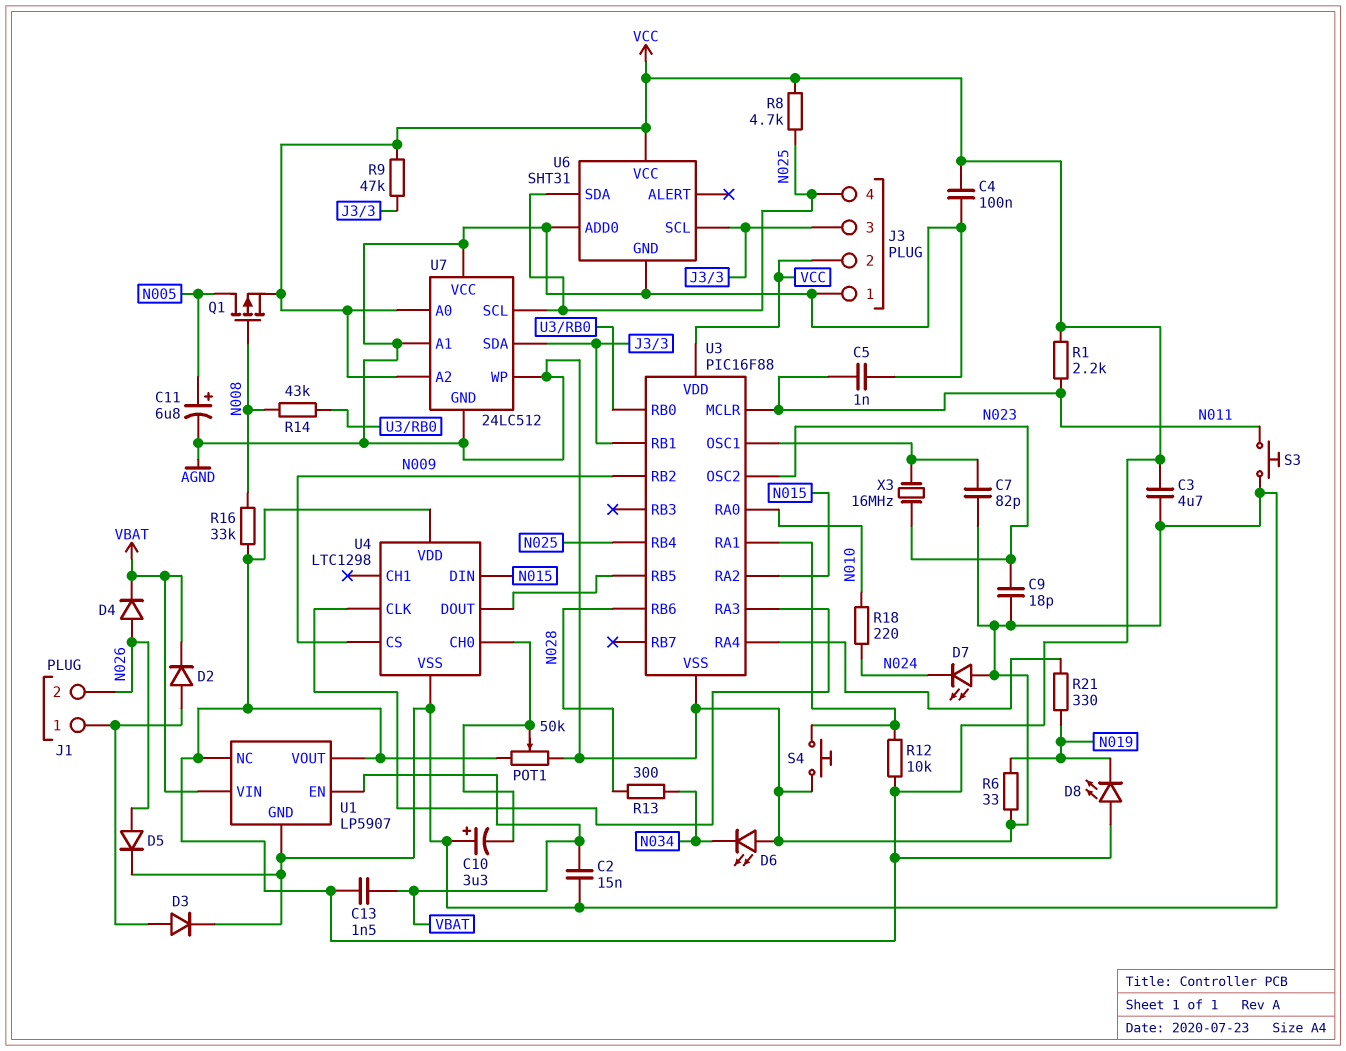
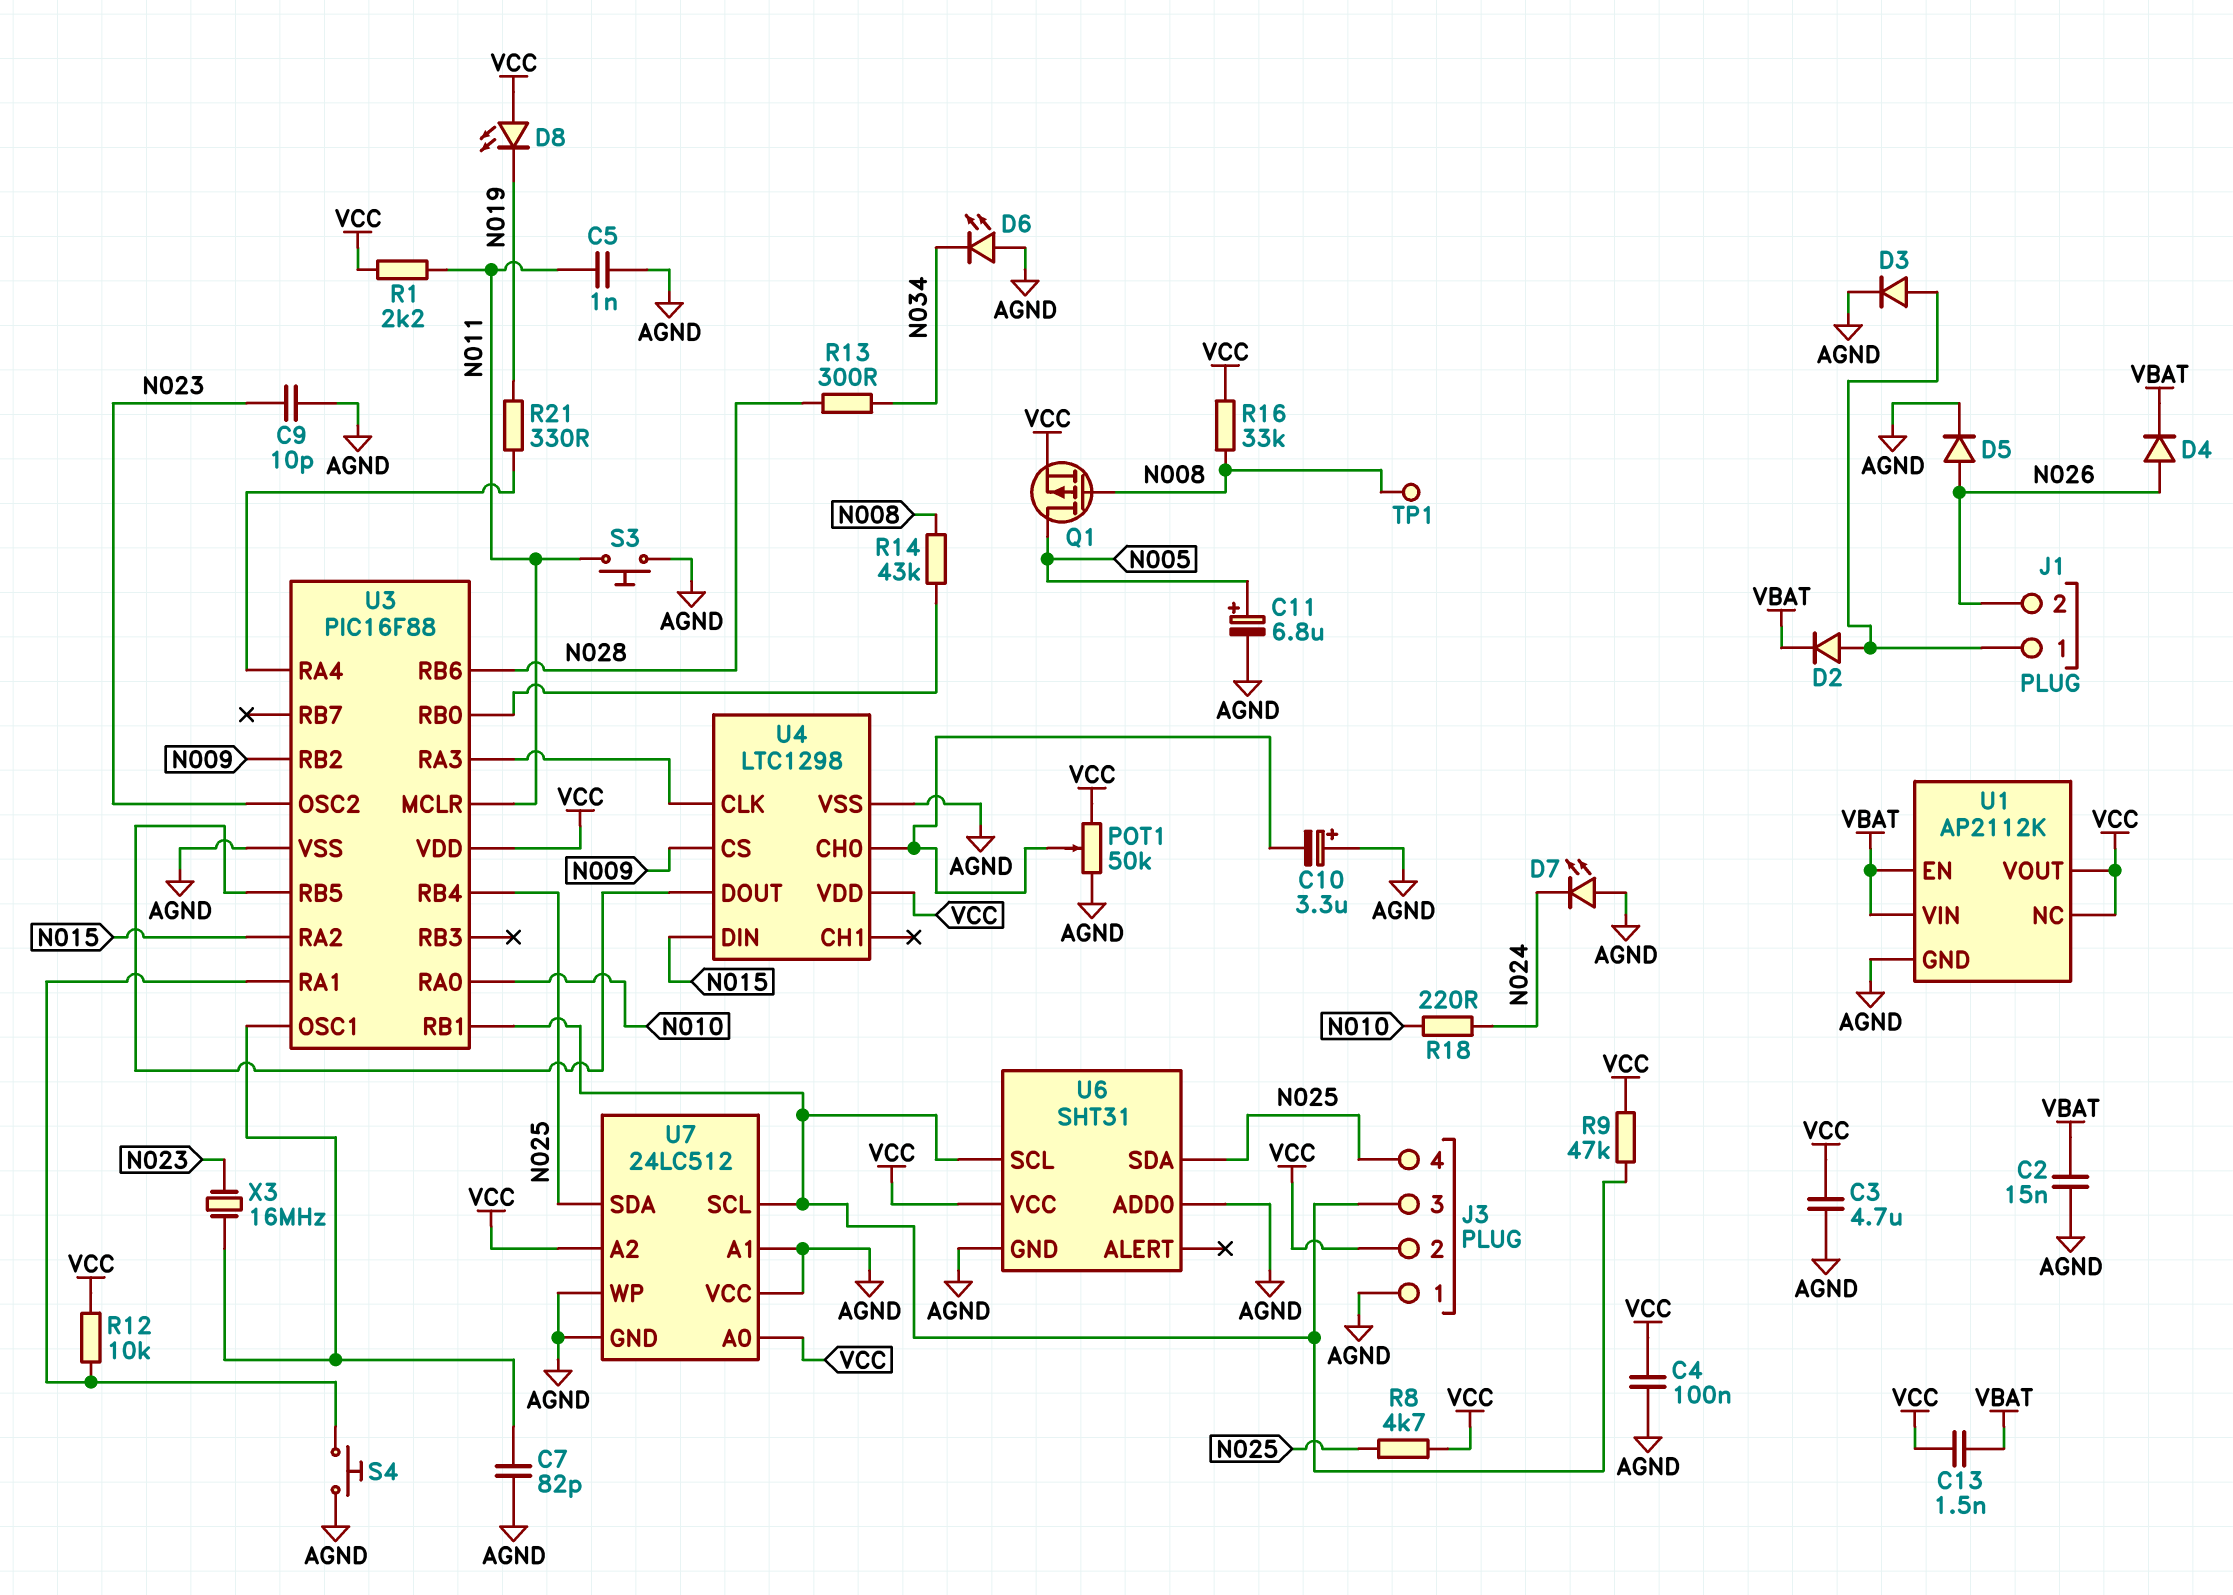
C9: 18pF (AGND, N023) -> 10pF (AGND, N023)
R6: 33 (AGND, N019) -> none
TP1: none -> test point (N008)
U1: LP5907 -> AP2112K
U7 pin SCL: N025 -> J3/3
U7 pin SDA: J3/3 -> N025

